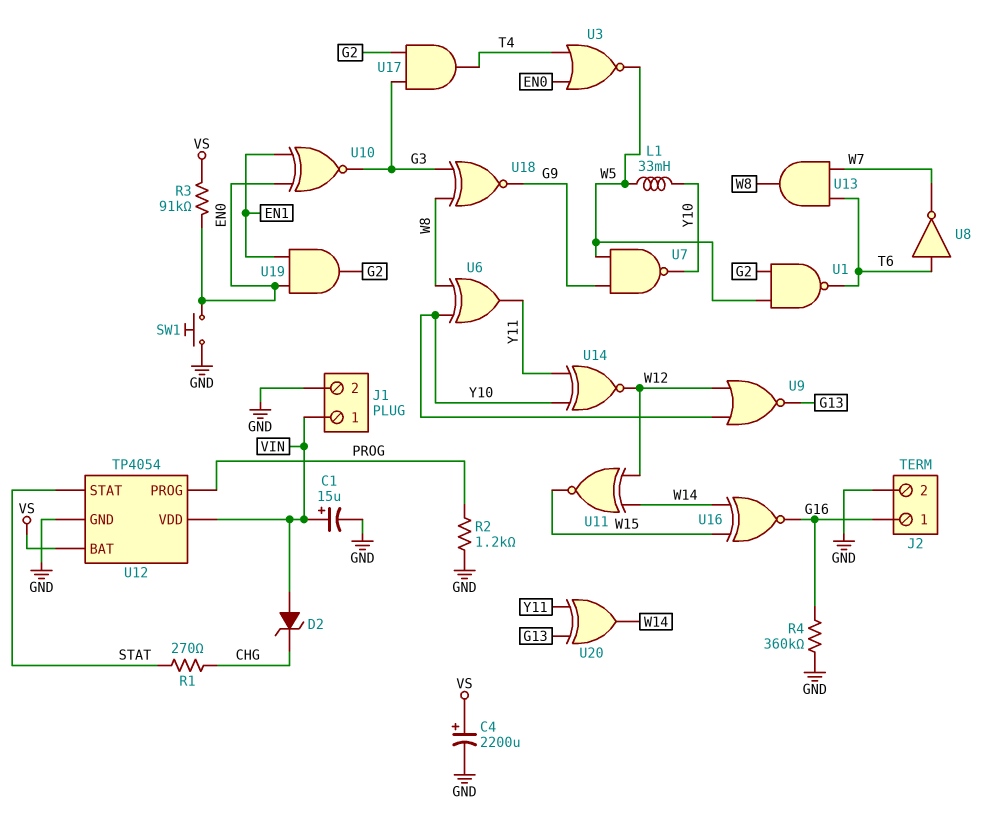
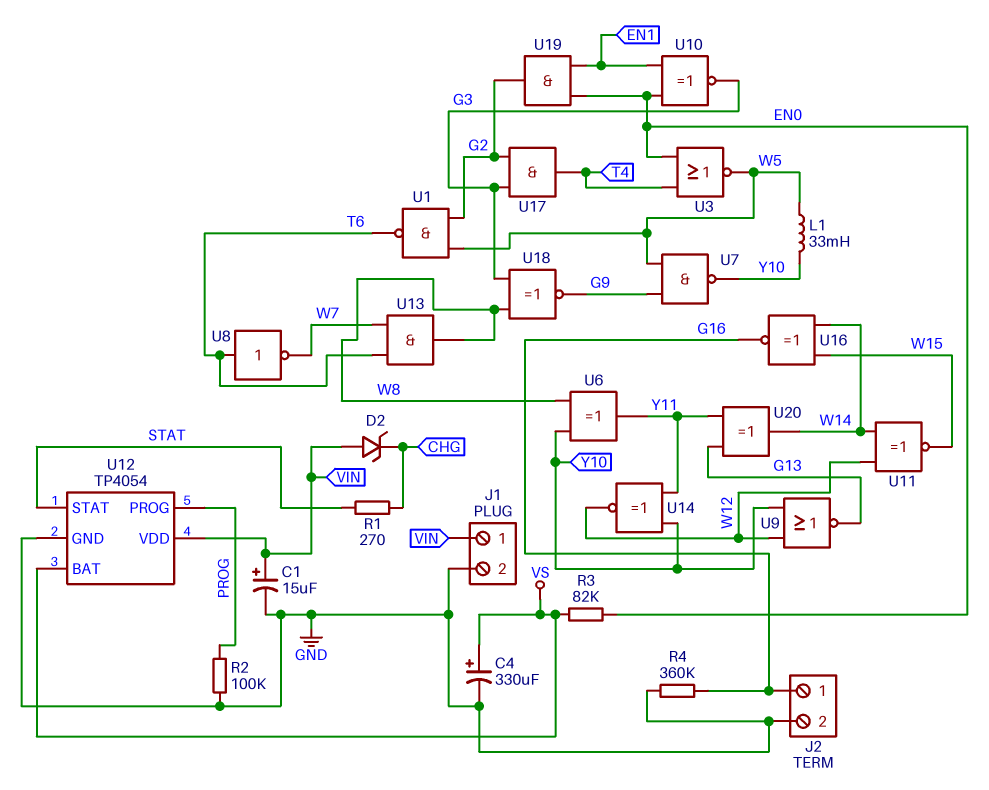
C4: 2200uF (plus VS, minus GND) -> 330uF (plus VS, minus GND)
R2: 1.2k (GND, PROG) -> 100k (GND, PROG)
R3: 91k (EN0, VS) -> 82k (EN0, VS)
SW1: button (EN0, GND) -> none

